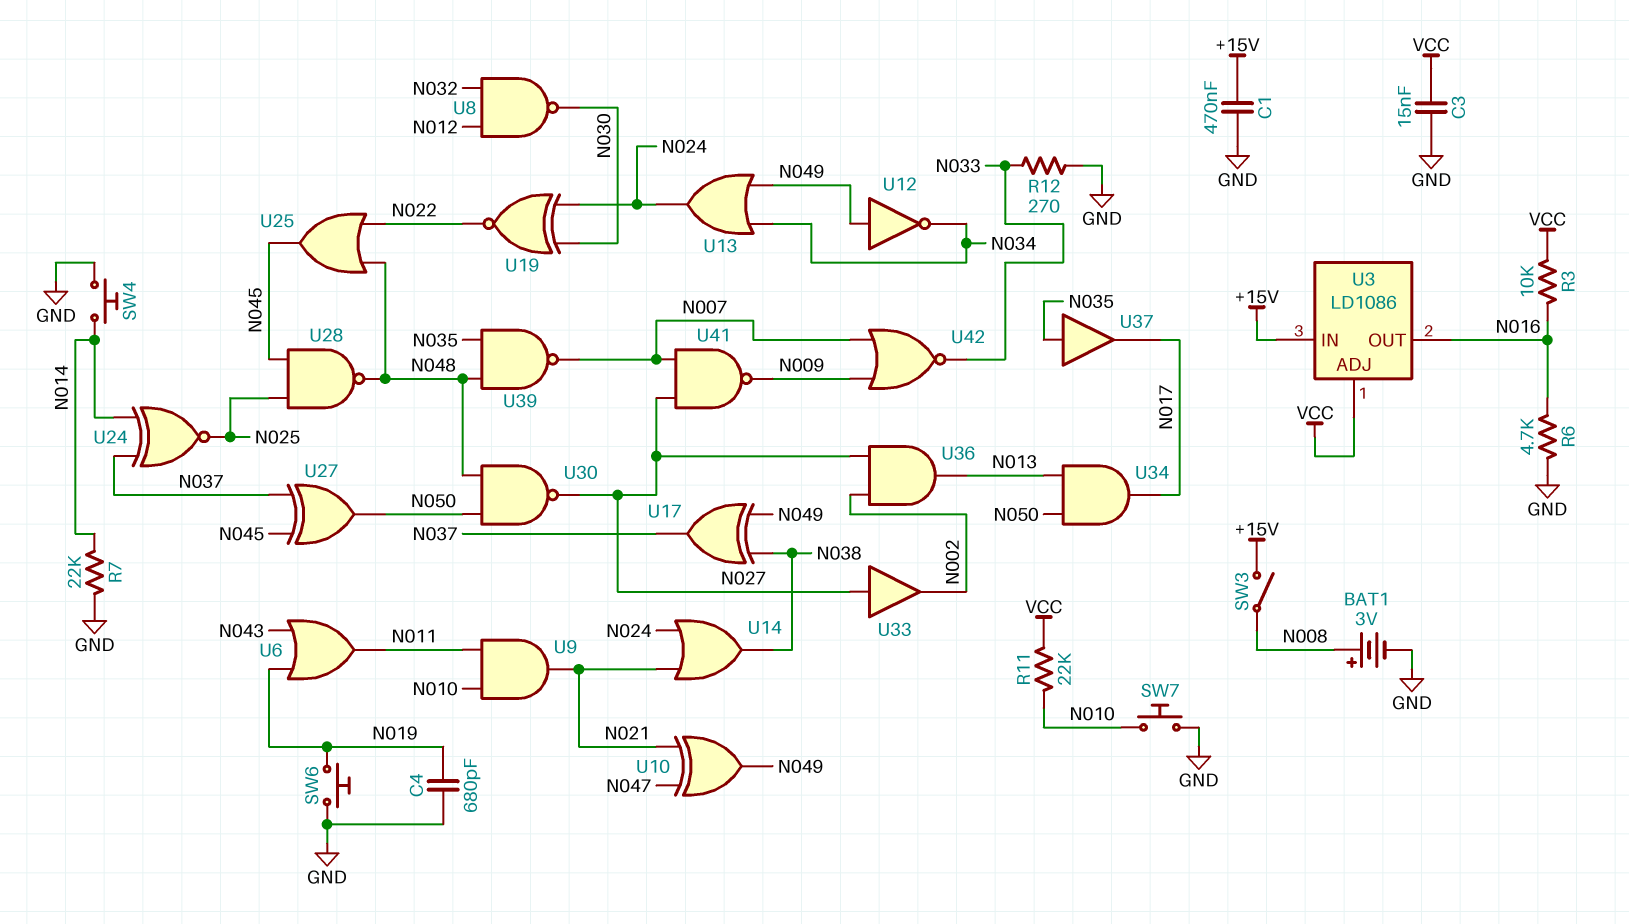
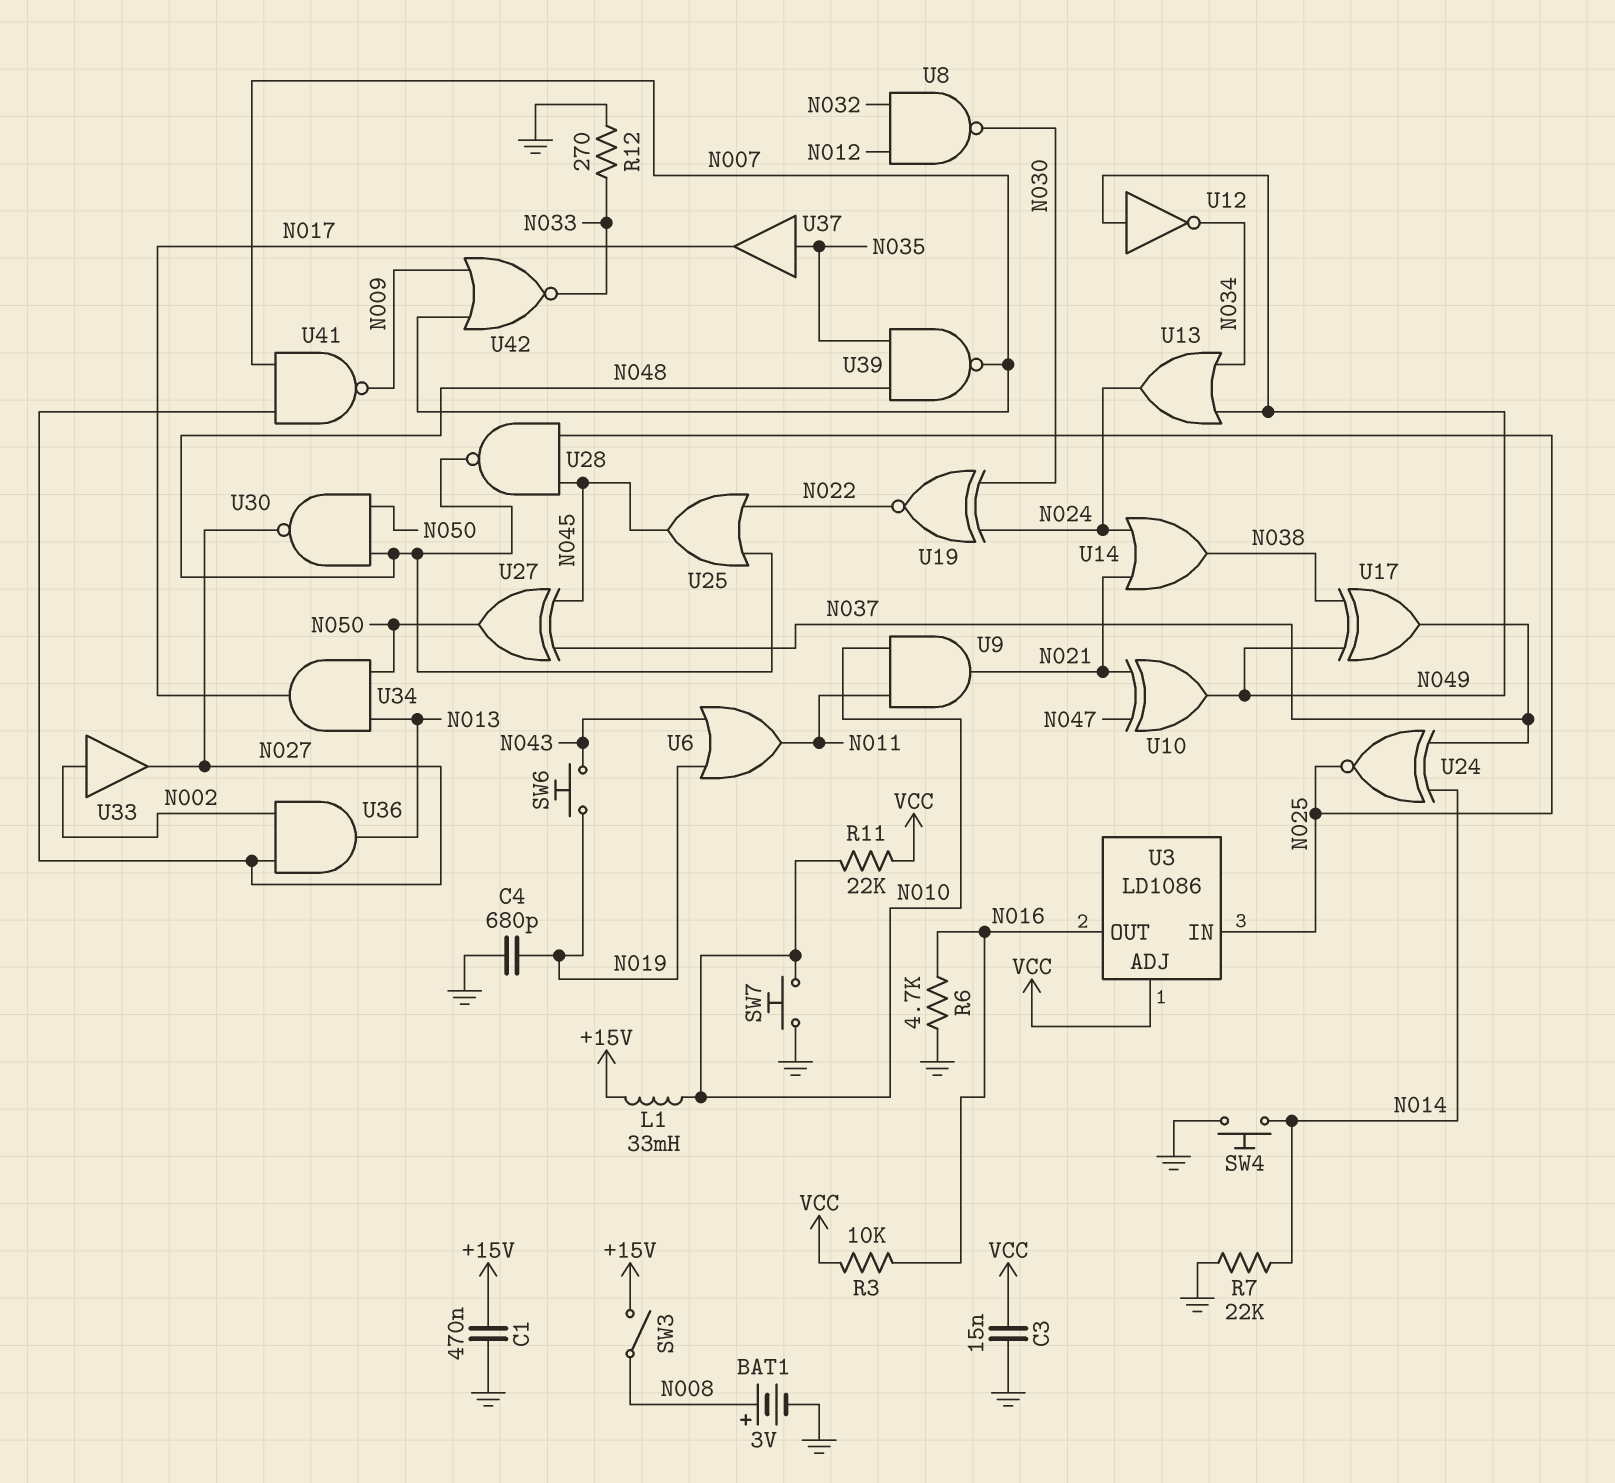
L1: none -> 33mH (+15V, N010)
SW6: button (GND, N019) -> button (N019, N043)
U3 pin IN: +15V -> N025
U33: buffer (in N027, out N002) -> buffer (in N002, out N027)

